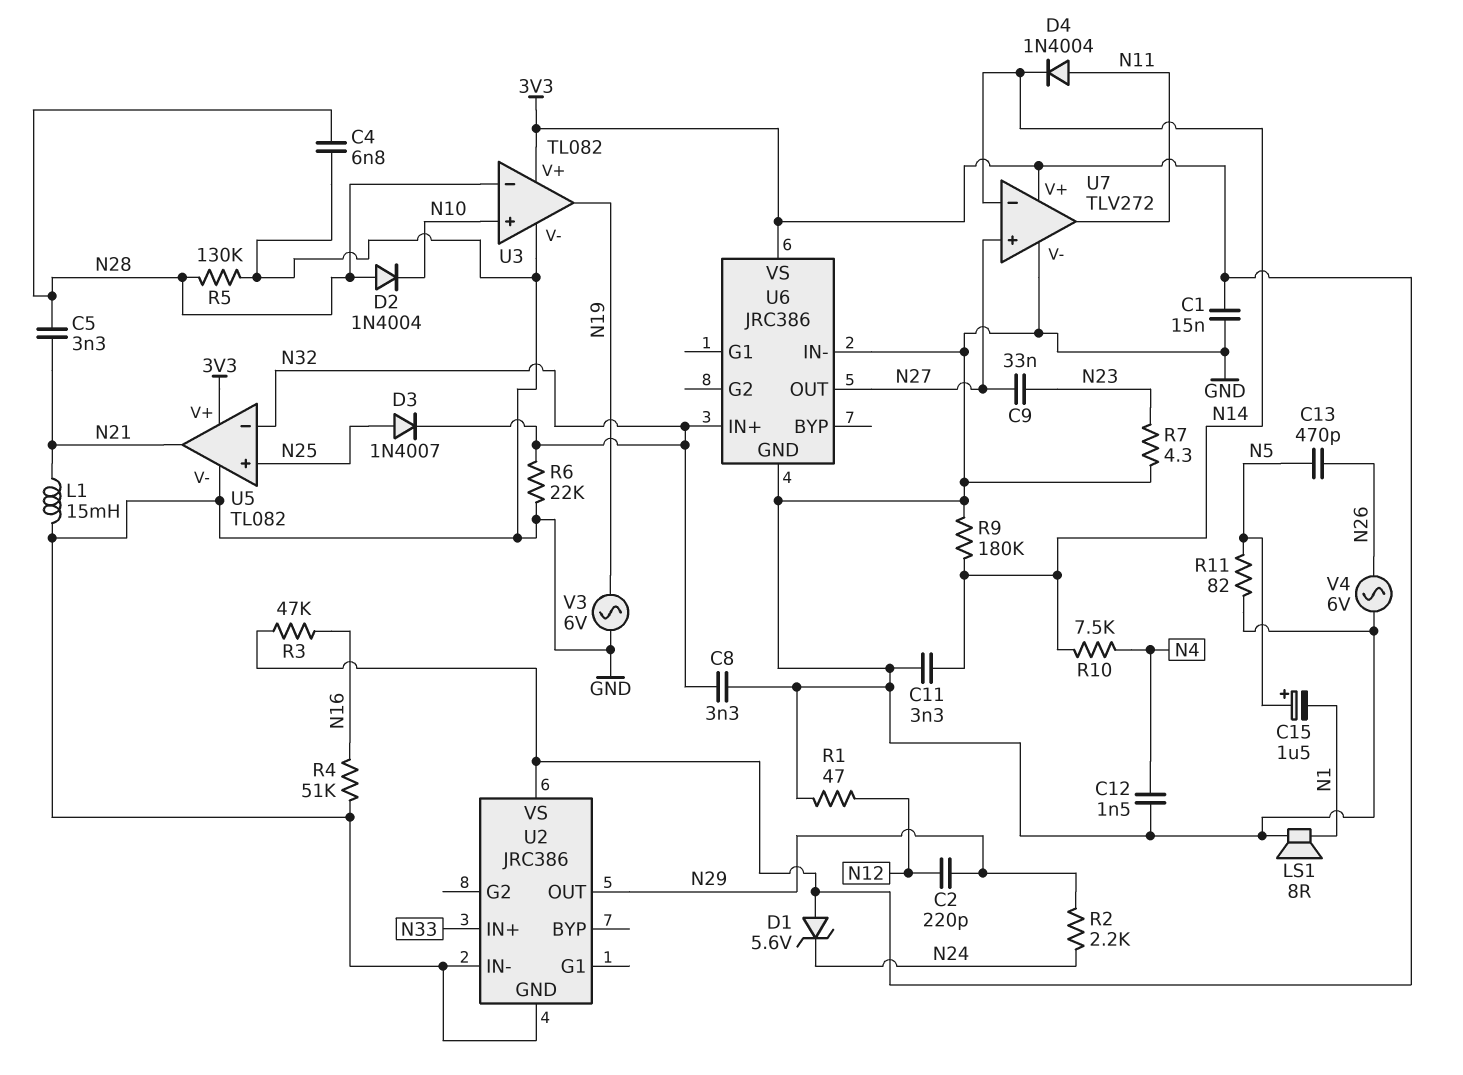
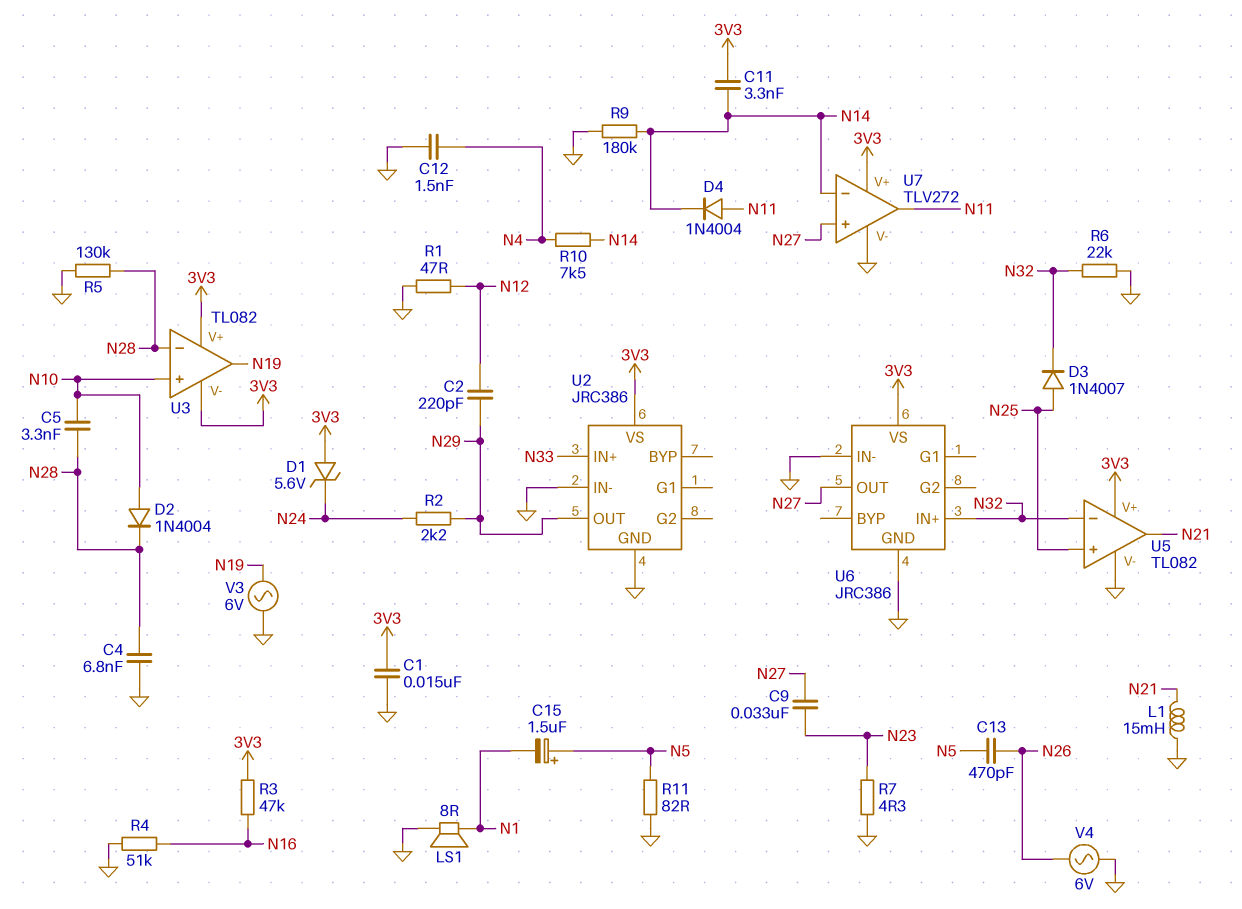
C5: 3.3nF (N21, N28) -> 3.3nF (N10, N28)
C8: 3.3nF (GND, N32) -> none
C11: 3.3nF (GND, N14) -> 3.3nF (3V3, N14)
D2: diode 1N4004 (A N28, K N10) -> diode 1N4004 (A N10, K N28)
U3 pin V-: GND -> 3V3

